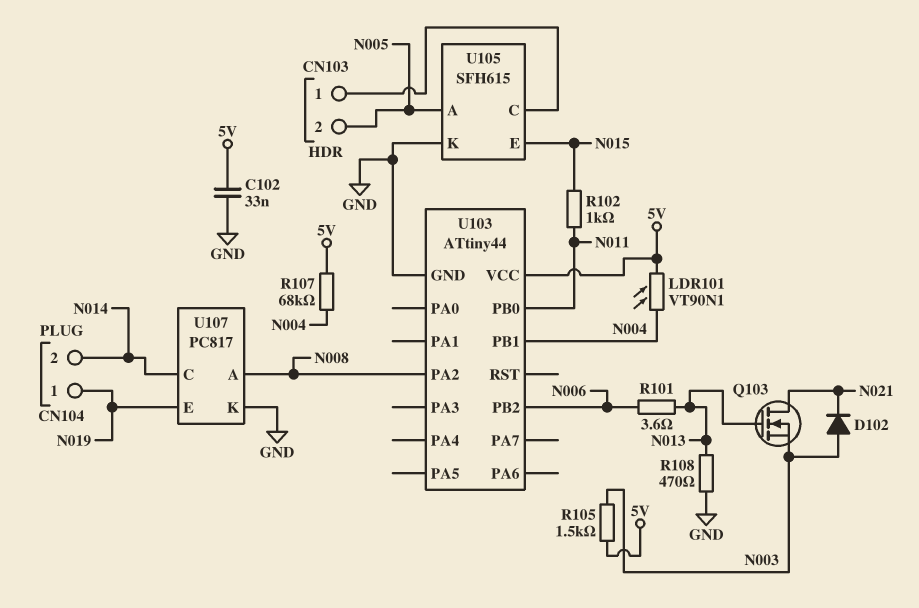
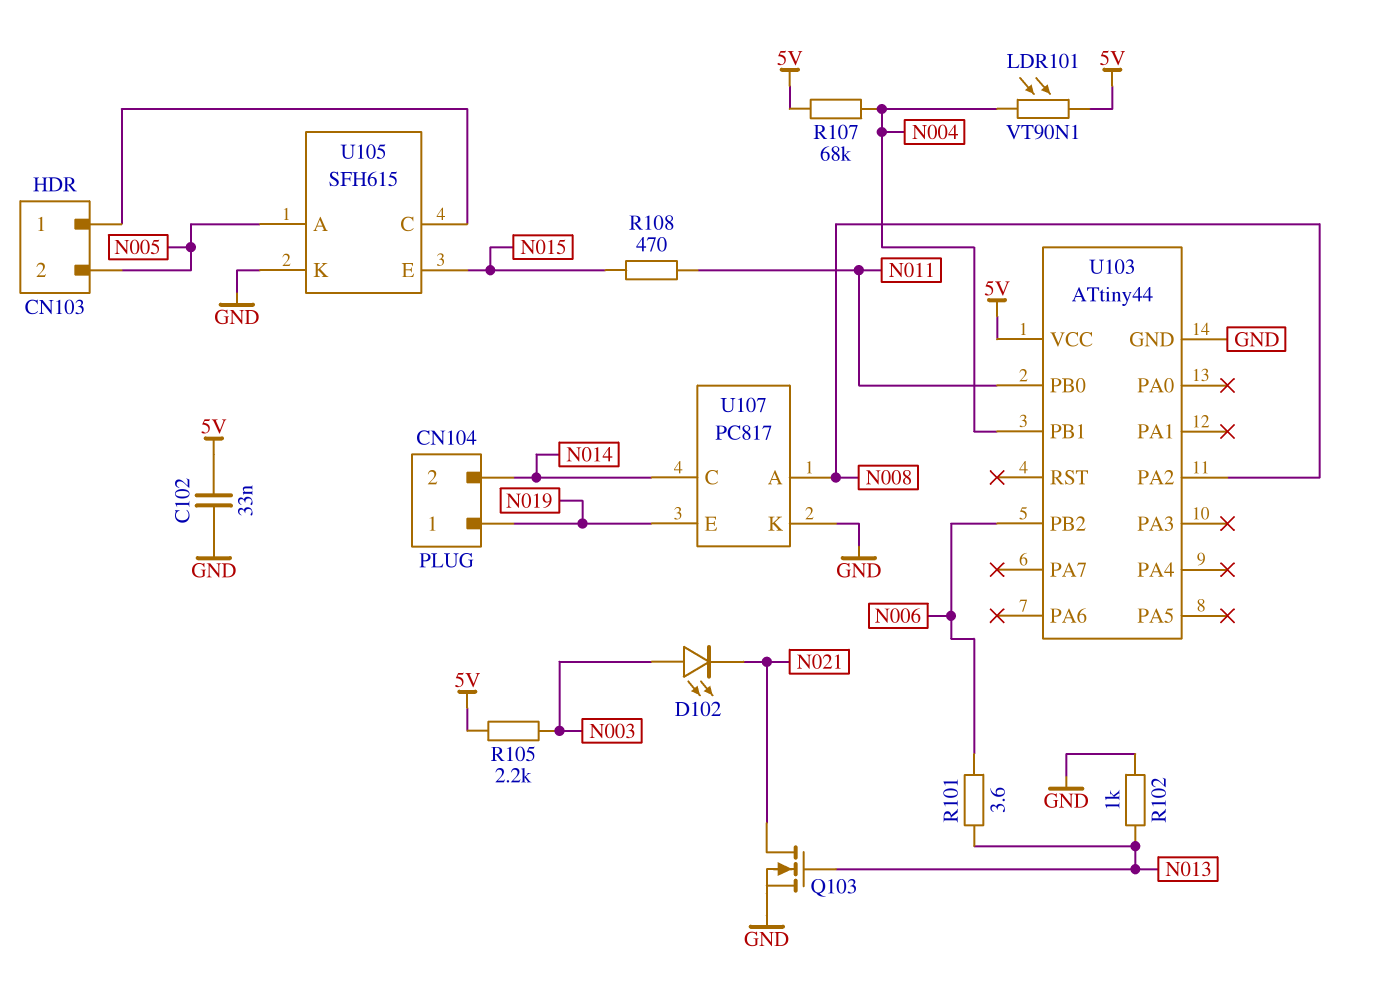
D102: diode (A N003, K N021) -> LED (A N003, K N021)
Q103: NMOS (G N013, D N021, S N003) -> NMOS (G N013, D N021, S GND)
R102: 1k (N011, N015) -> 1k (GND, N013)
R105: 1.5k (5V, N003) -> 2.2k (5V, N003)
R108: 470 (GND, N013) -> 470 (N011, N015)

